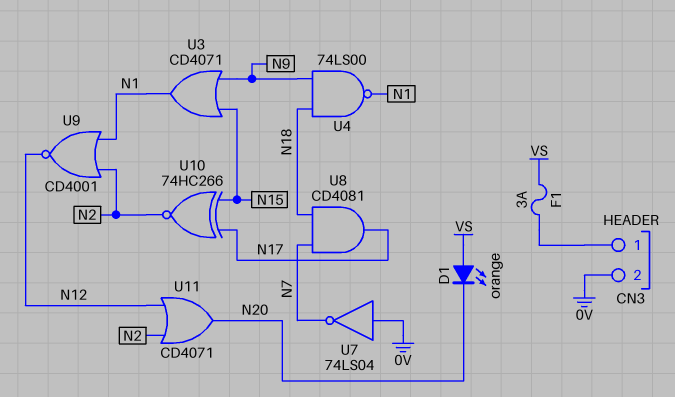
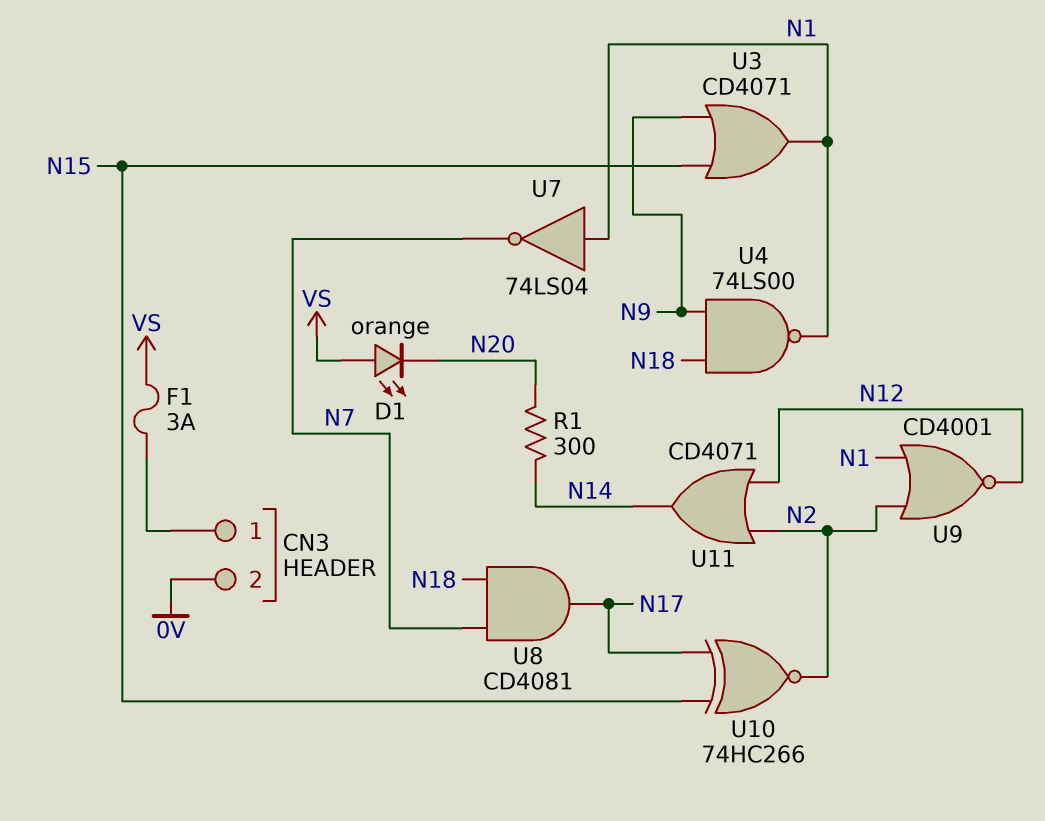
R1: none -> 300 (N14, N20)
U7: NOT 74LS04 (in 0V, out N7) -> NOT 74LS04 (in N1, out N7)
U11: OR CD4071 (in N2, in N12, out N20) -> OR CD4071 (in N2, in N12, out N14)

